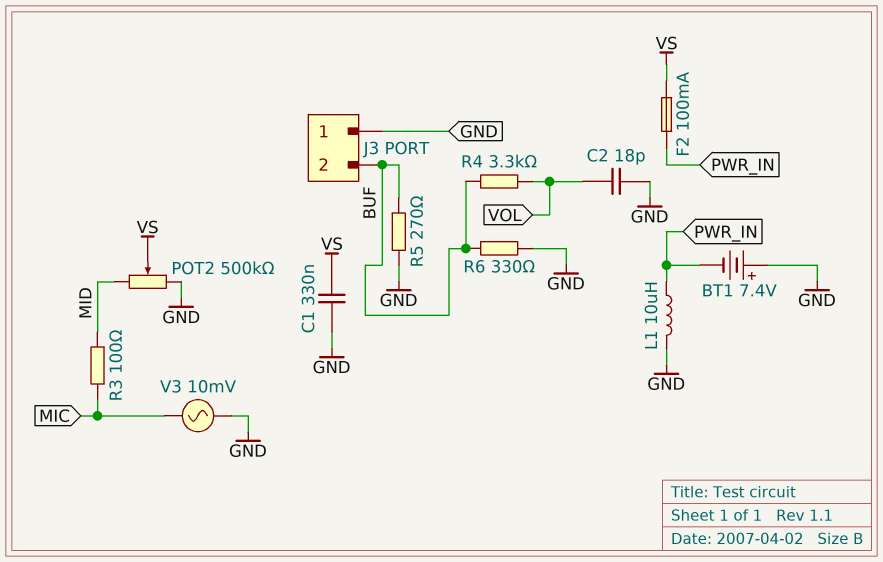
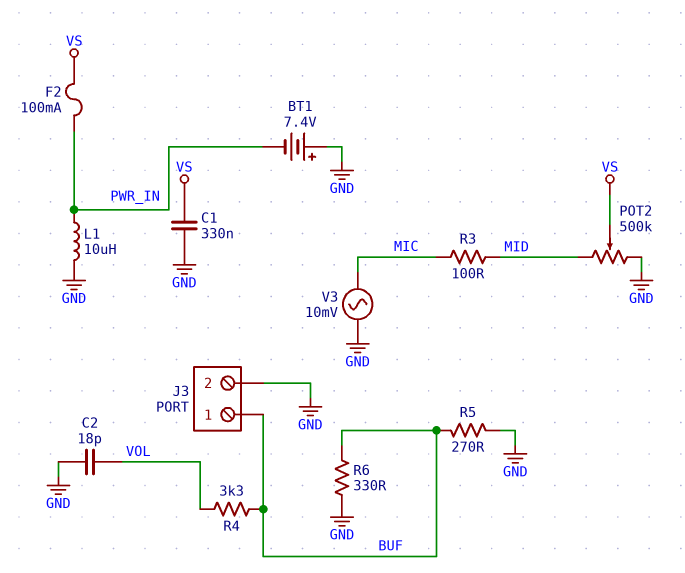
J3 pin 1: GND -> BUF
J3 pin 2: BUF -> GND

